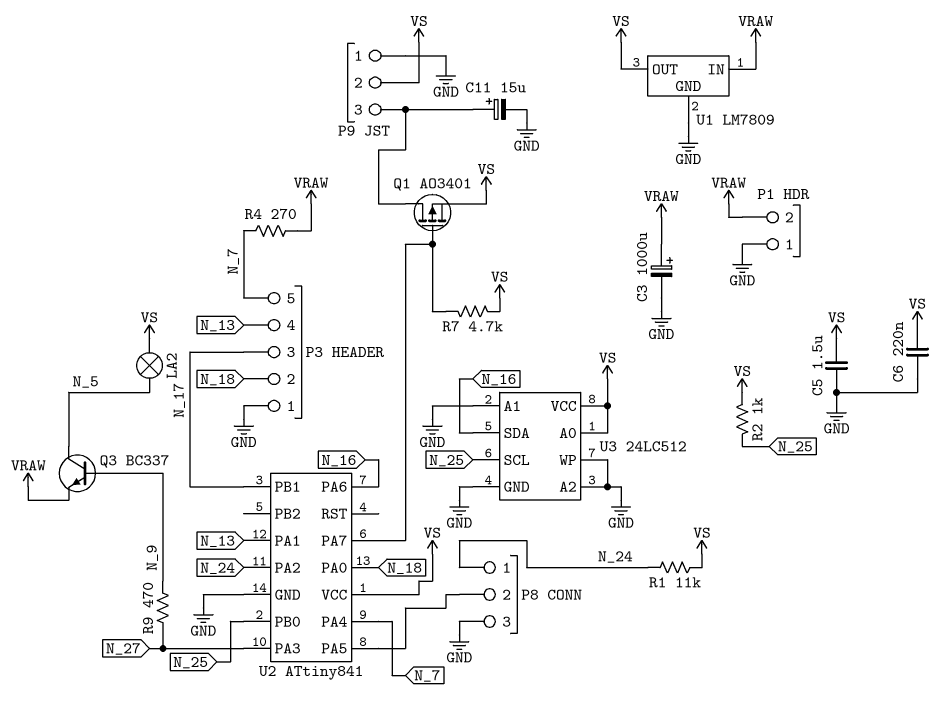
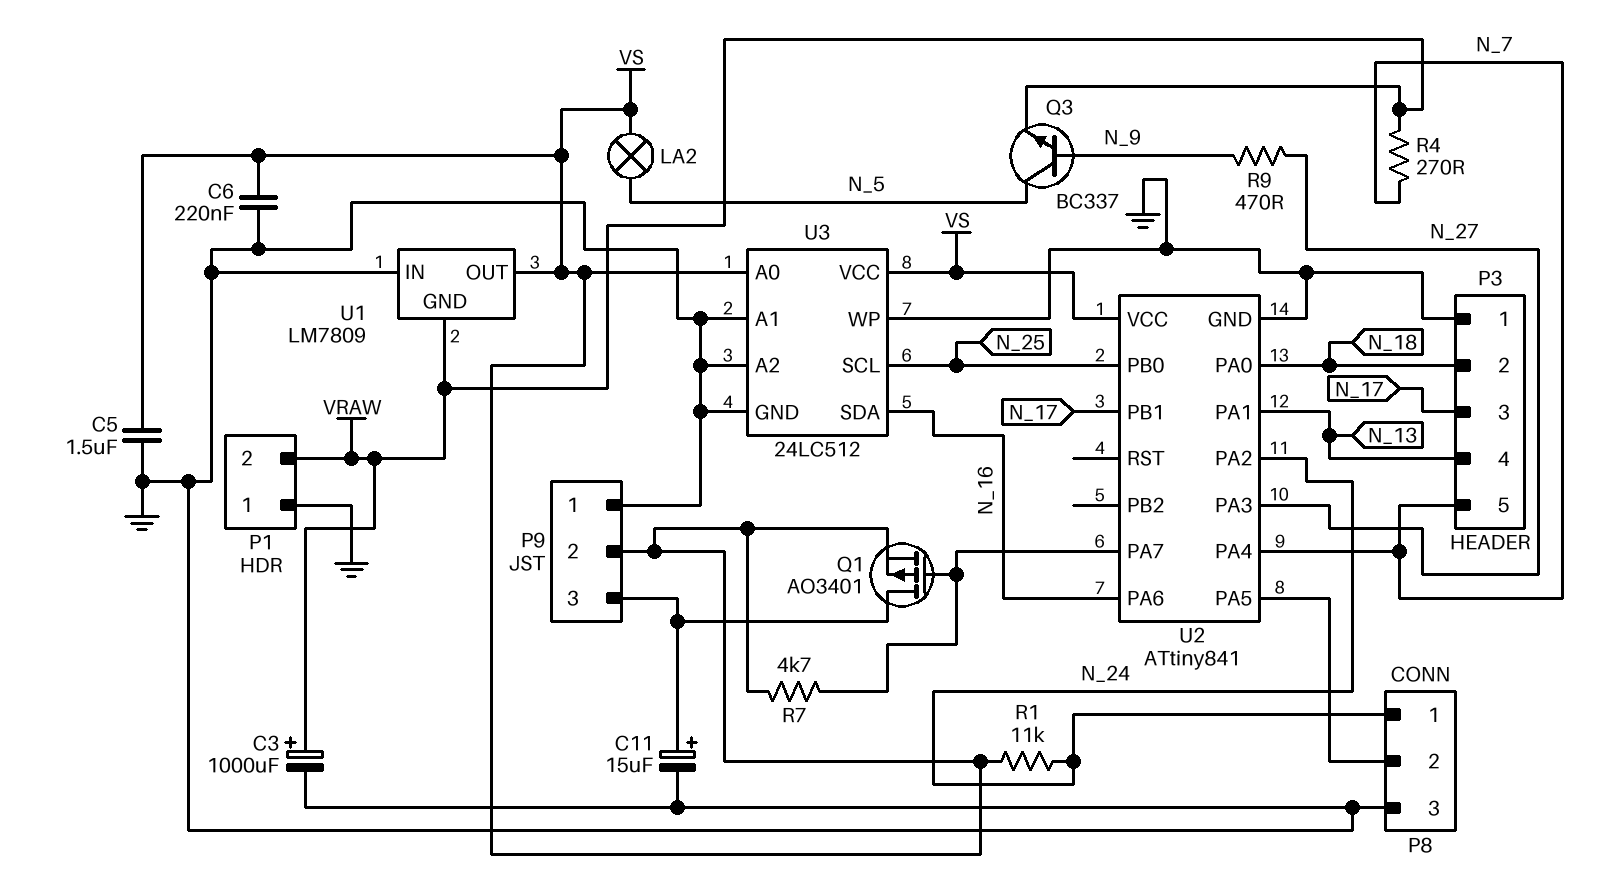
R2: 1k (N_25, VS) -> none
U1 pin GND: GND -> VRAW
U1 pin IN: VRAW -> GND

